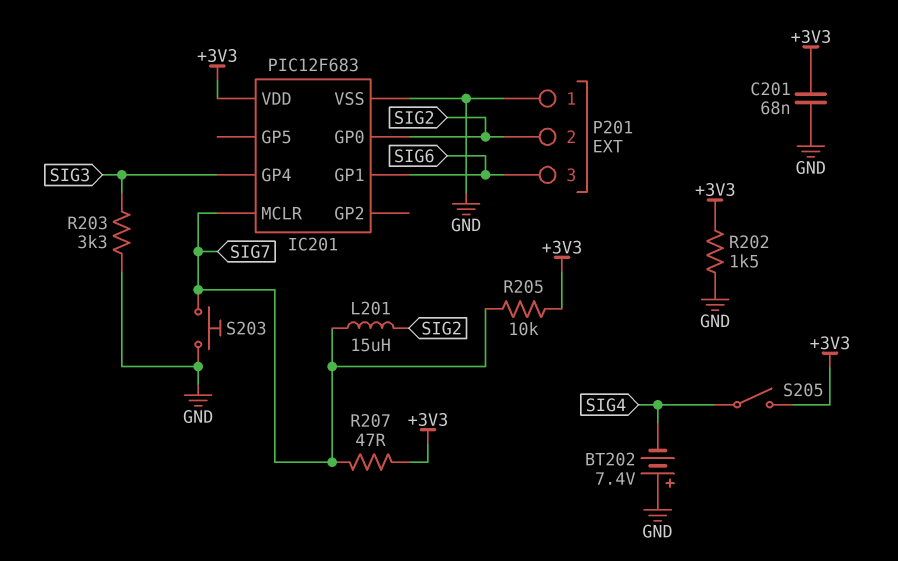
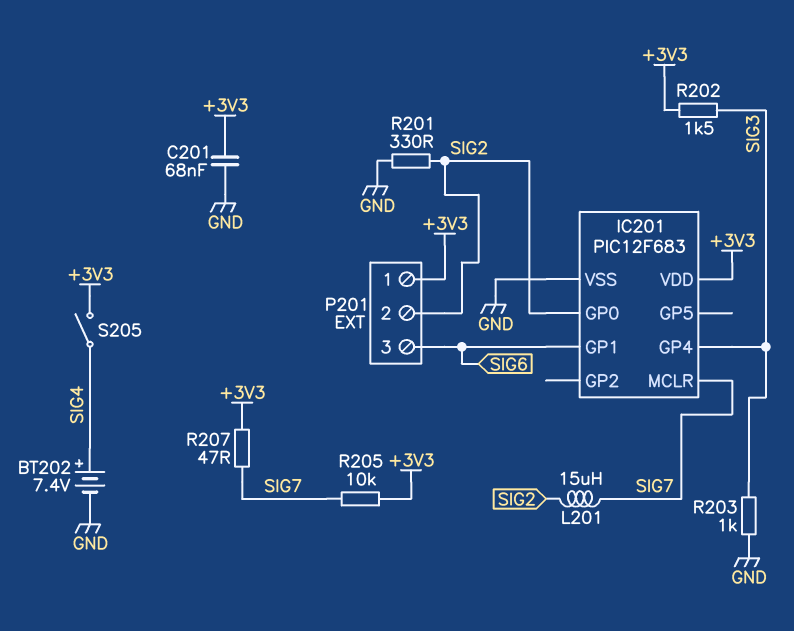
BT202: 7.4V (plus GND, minus SIG4) -> 7.4V (plus SIG4, minus GND)
P201 pin 1: GND -> +3V3
R201: none -> 330 (GND, SIG2)
R202: 1.5k (+3V3, GND) -> 1.5k (+3V3, SIG3)
R203: 3.3k (GND, SIG3) -> 1k (GND, SIG3)
S203: button (GND, SIG7) -> none

